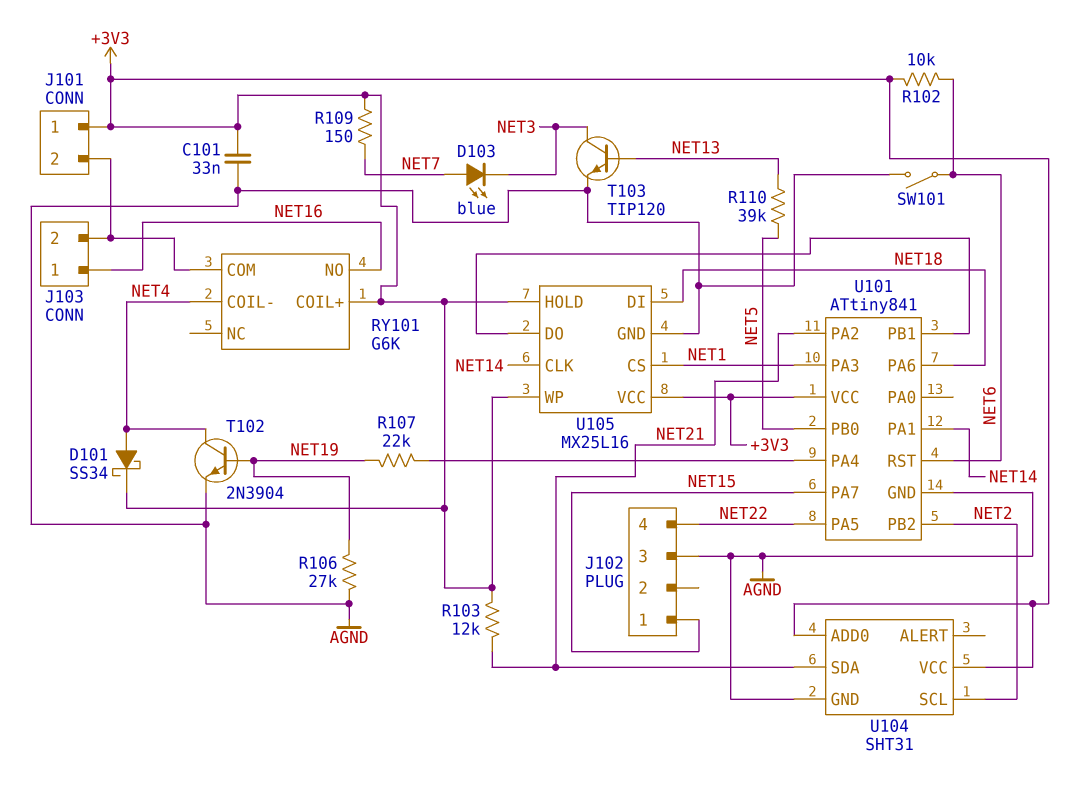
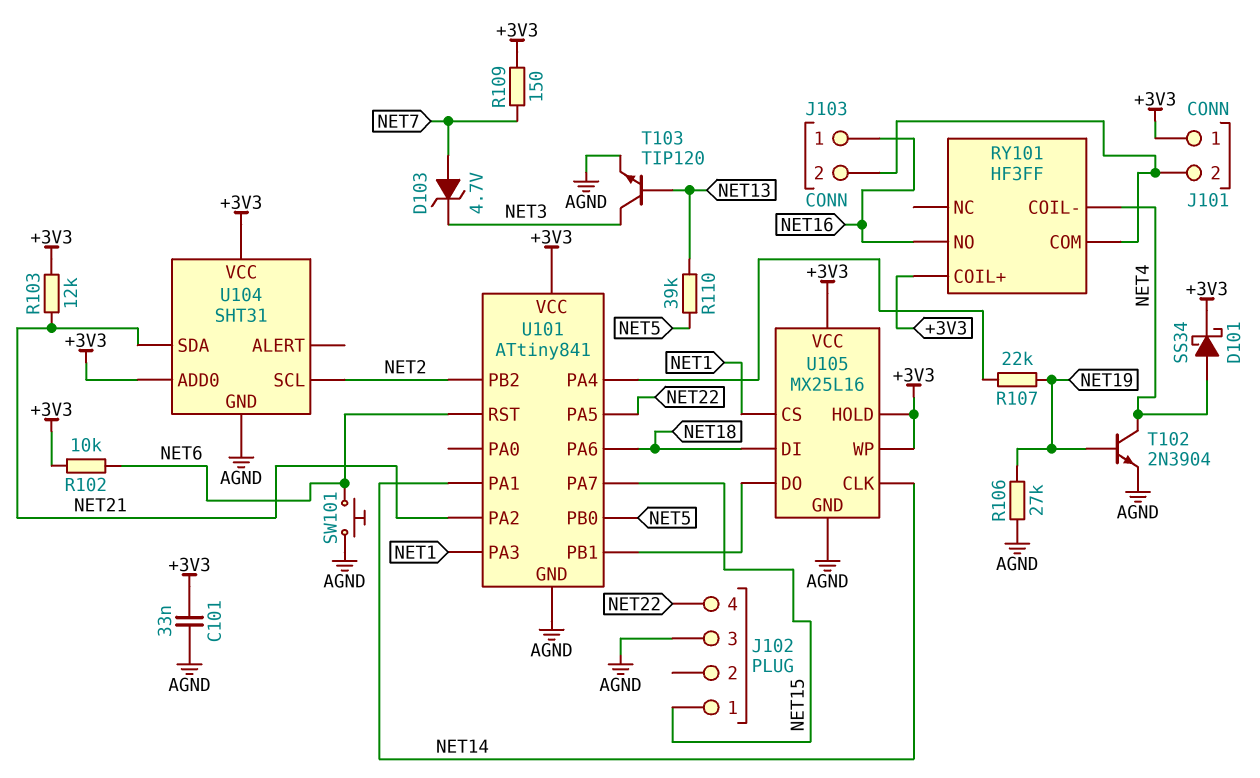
D103: LED blue (A NET7, K NET3) -> zener 4.7V (A NET7, K NET3)
RY101: G6K -> HF3FF
SW101: switch (AGND, NET6) -> button (AGND, NET6)

